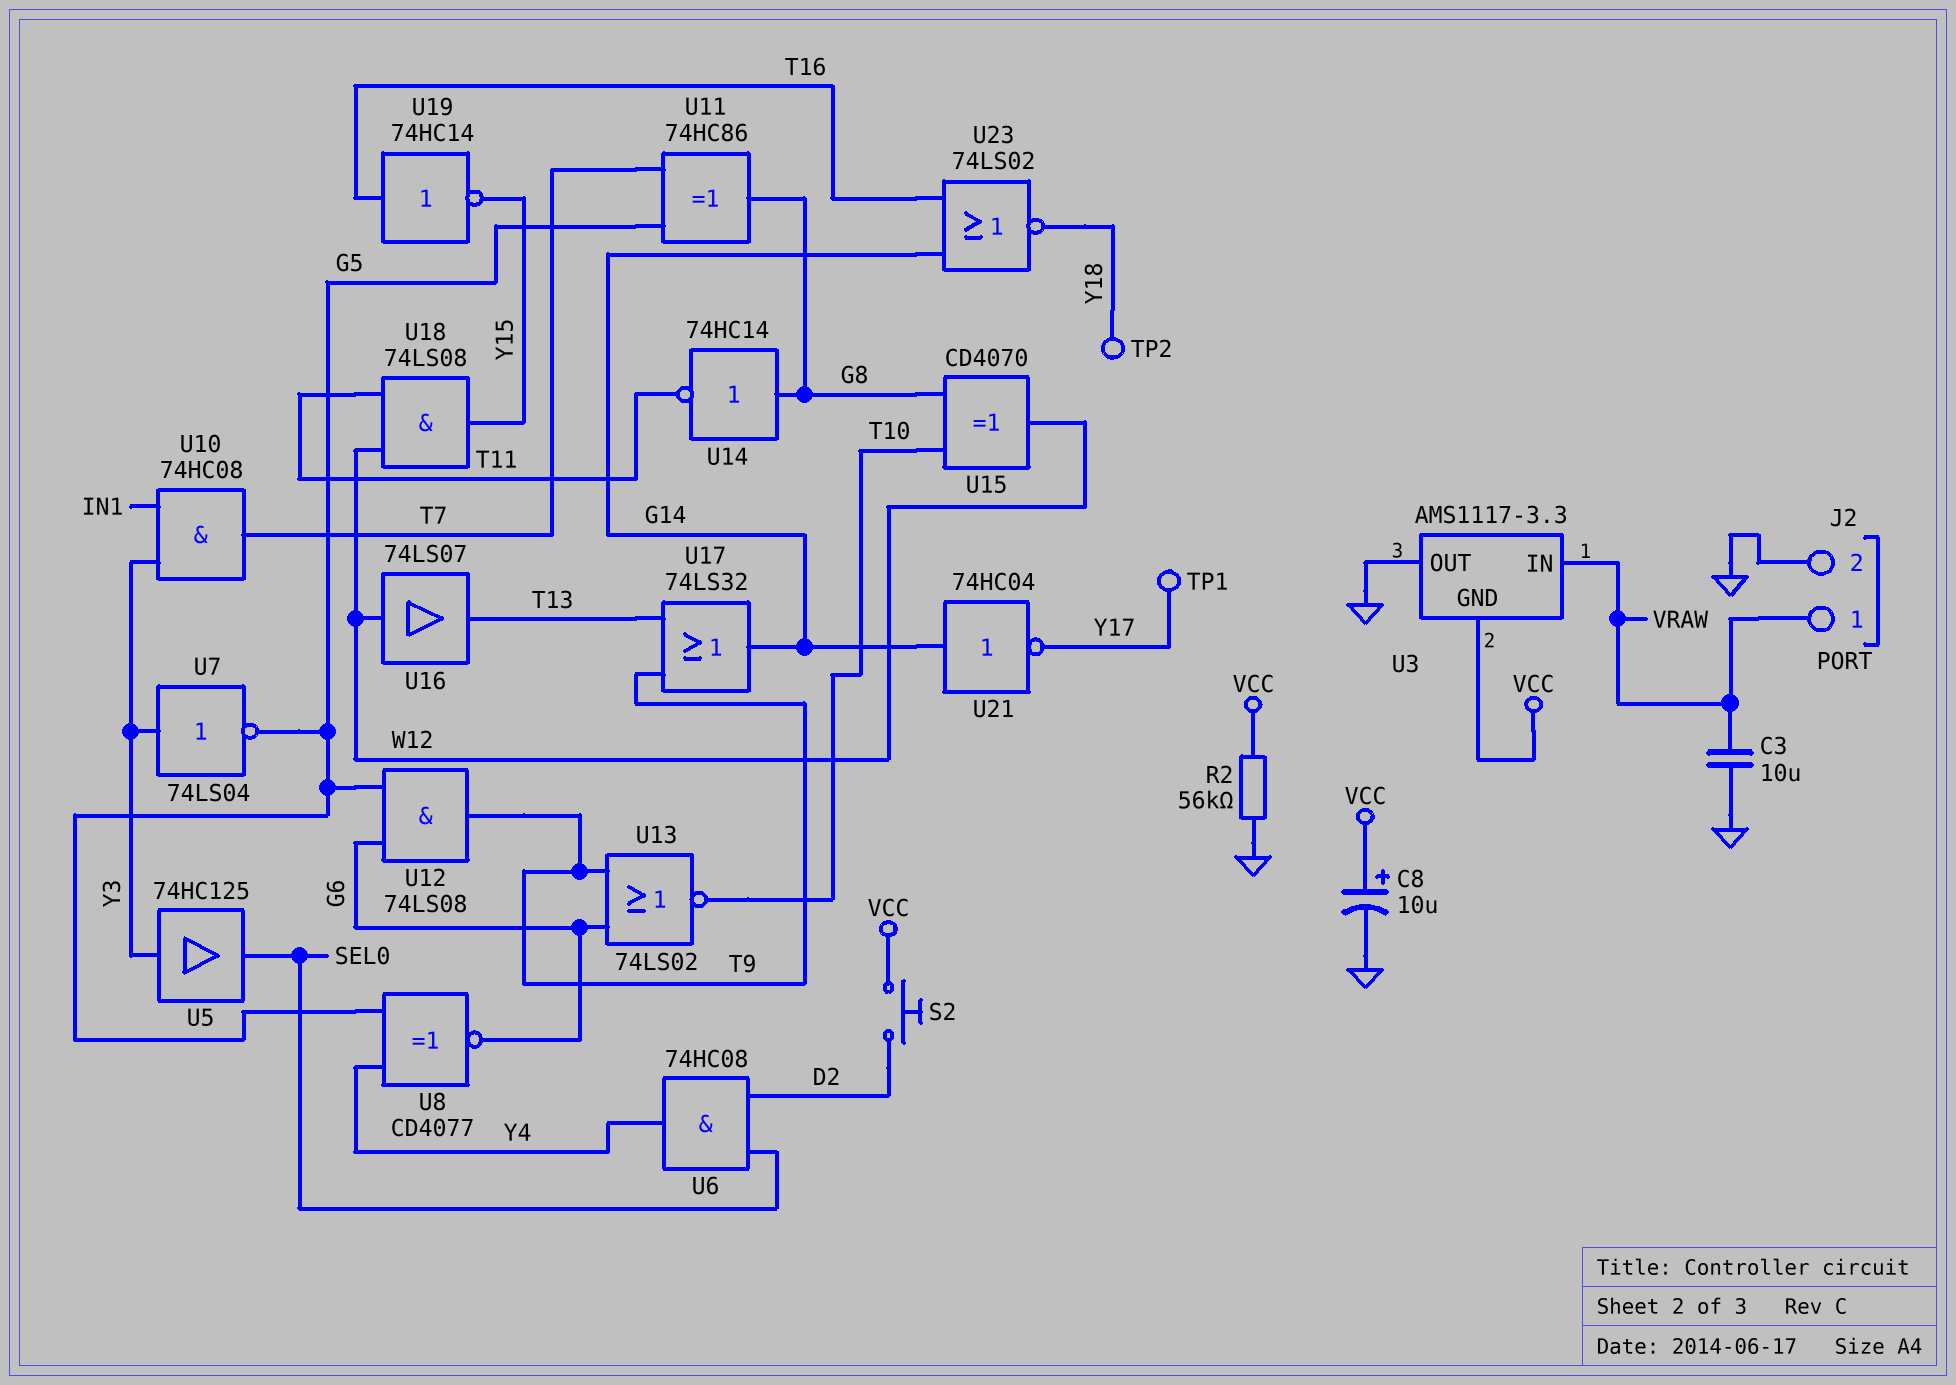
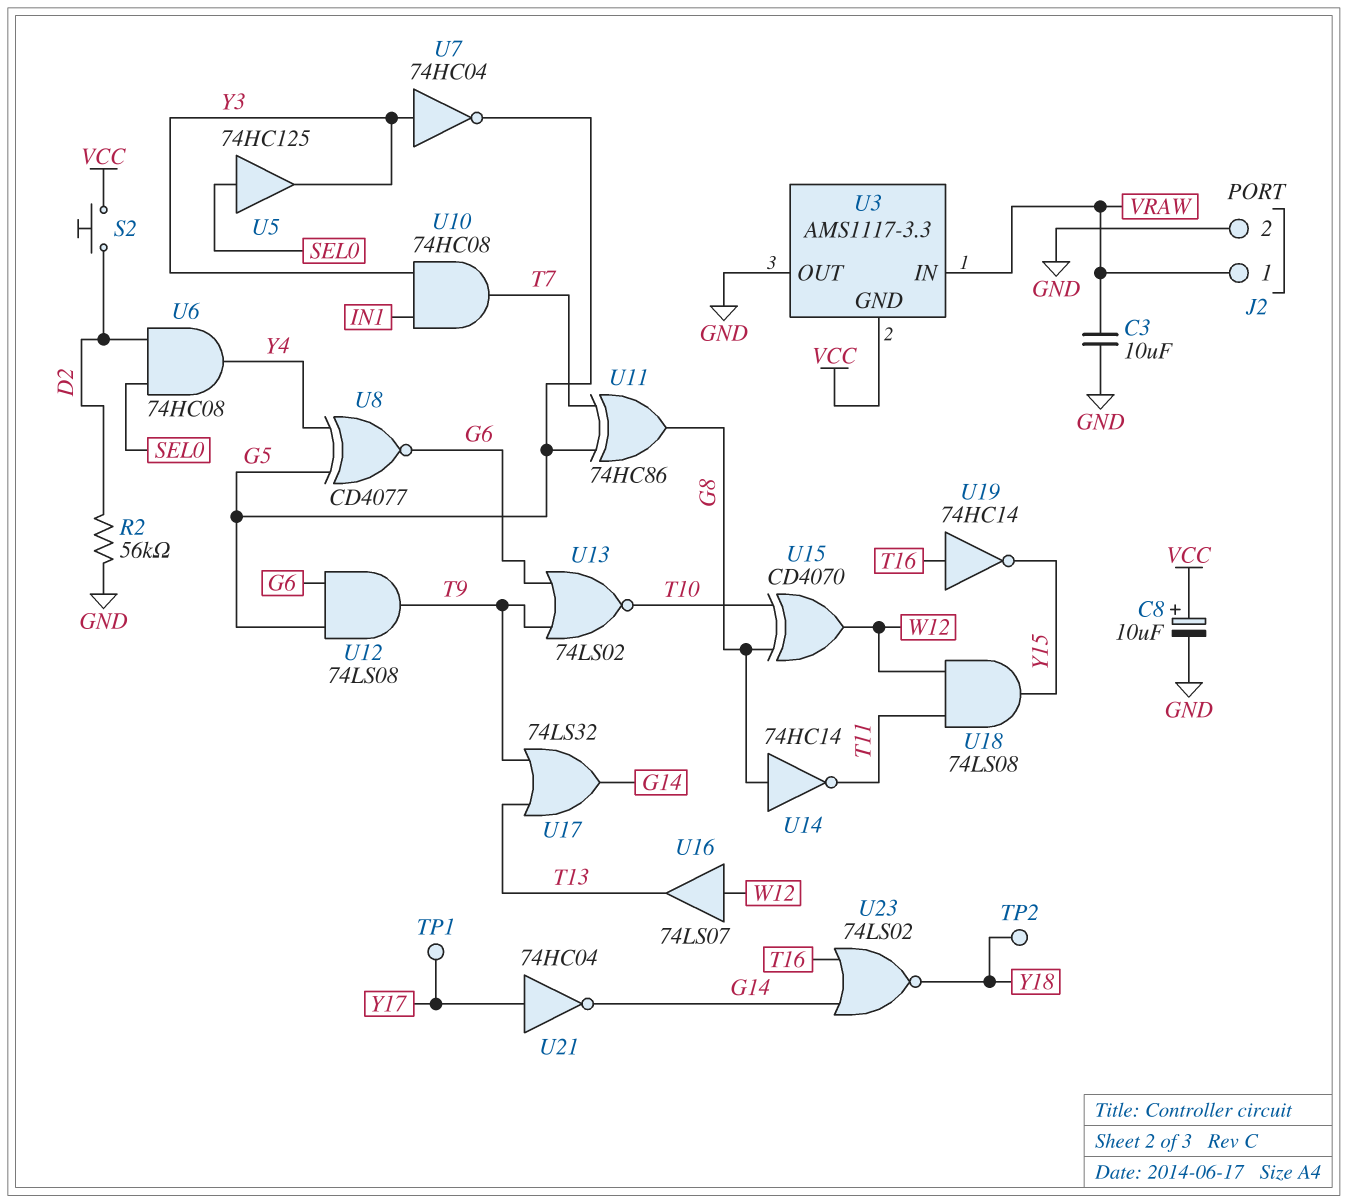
R2: 56k (GND, VCC) -> 56k (D2, GND)
U5: buffer 74HC125 (in Y3, out SEL0) -> buffer 74HC125 (in SEL0, out Y3)
U7: NOT 74LS04 (in Y3, out G5) -> NOT 74HC04 (in Y3, out G5)
U21: NOT 74HC04 (in G14, out Y17) -> NOT 74HC04 (in Y17, out G14)

